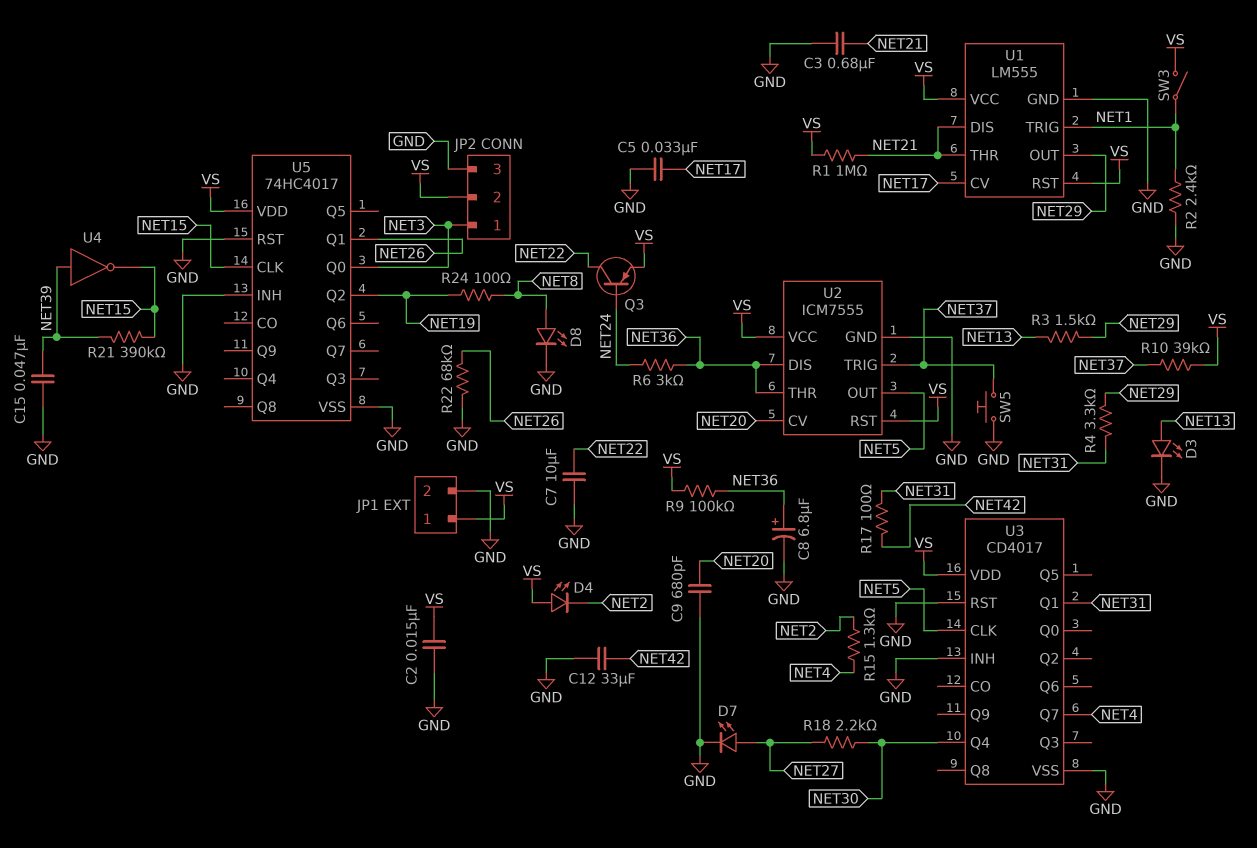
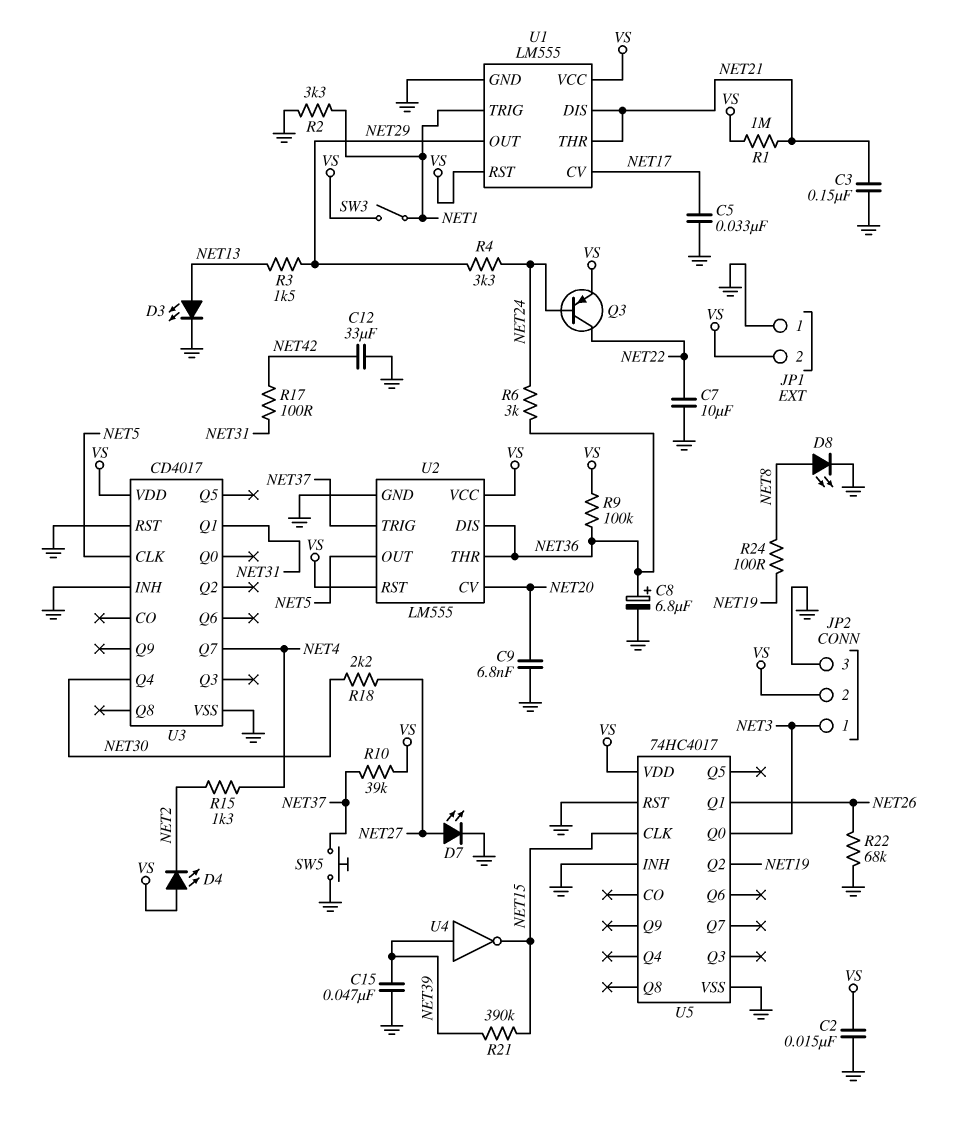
C3: 680nF (GND, NET21) -> 150nF (GND, NET21)
C9: 680pF (GND, NET20) -> 6.8nF (GND, NET20)
JP1 pin 1: VS -> GND
JP1 pin 2: GND -> VS
R2: 2.4k (GND, NET1) -> 3.3k (GND, NET1)
R4: 3.3k (NET29, NET31) -> 3.3k (NET24, NET29)
U2: ICM7555 -> LM555

